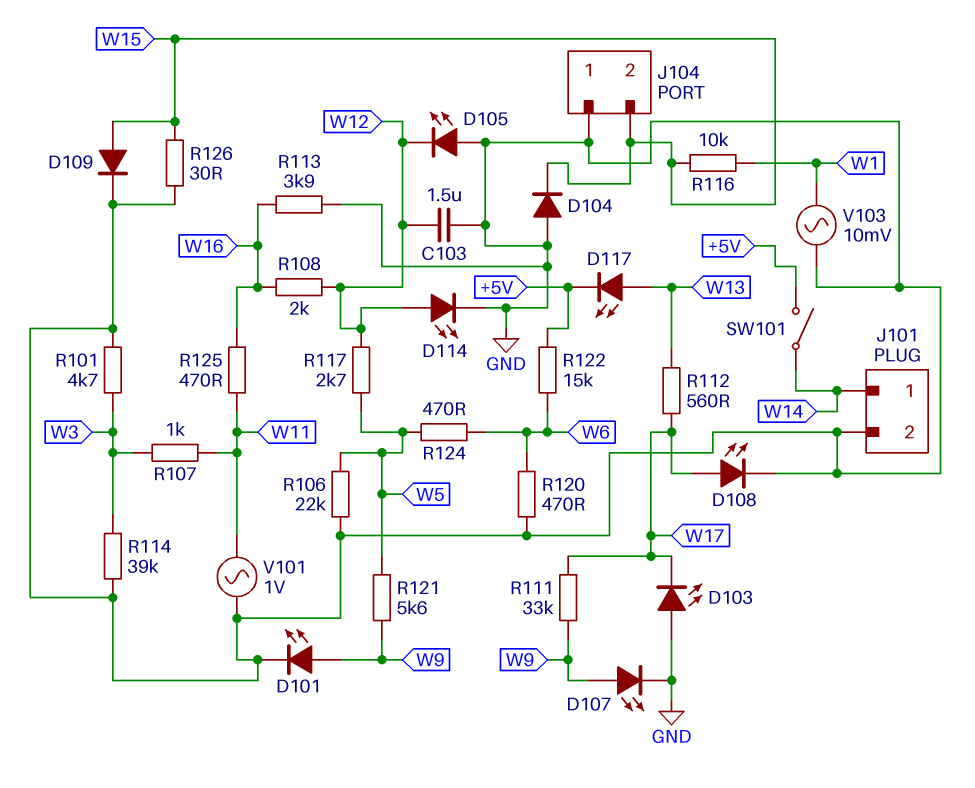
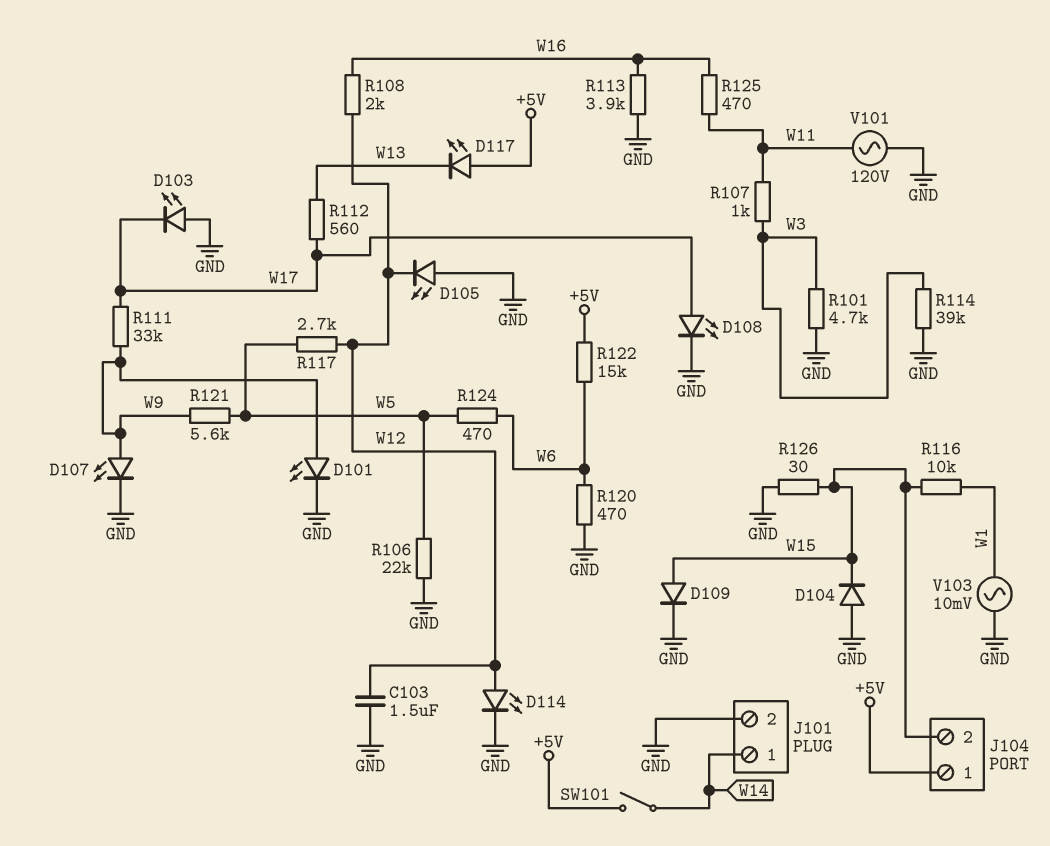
D117: LED (A W13, K +5V) -> LED (A +5V, K W13)
J104 pin 1: GND -> +5V
V101: AC 1V (GND, W11) -> AC 120V (GND, W11)

